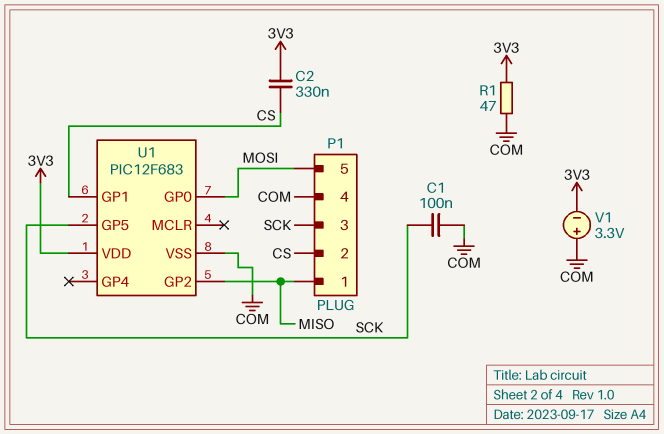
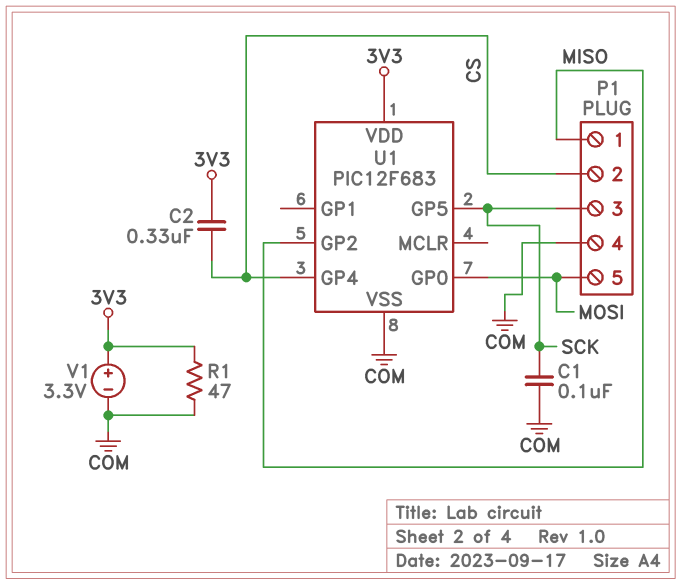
U1 pin GP1: CS -> none
U1 pin GP4: none -> CS
V1: 3.3V (plus COM, minus 3V3) -> 3.3V (plus 3V3, minus COM)

